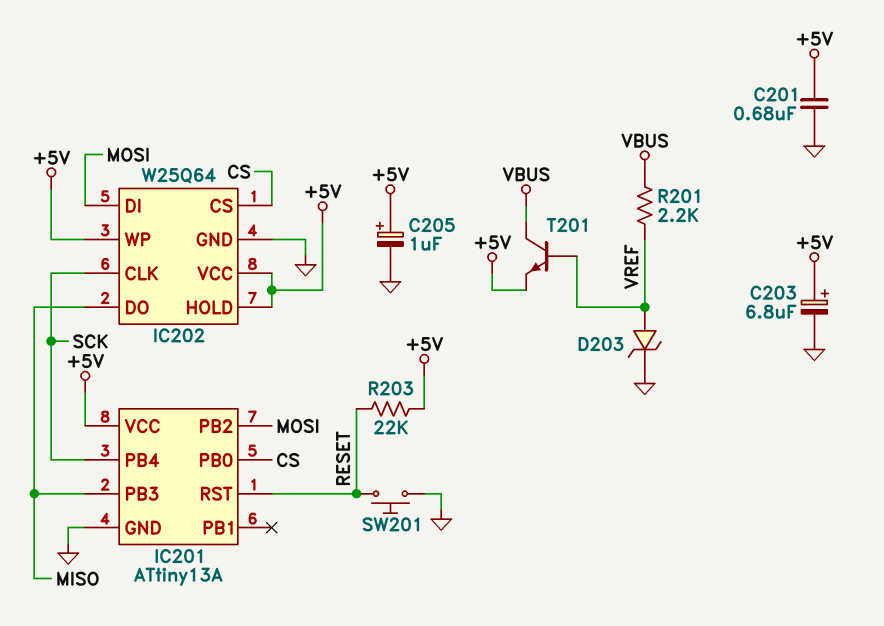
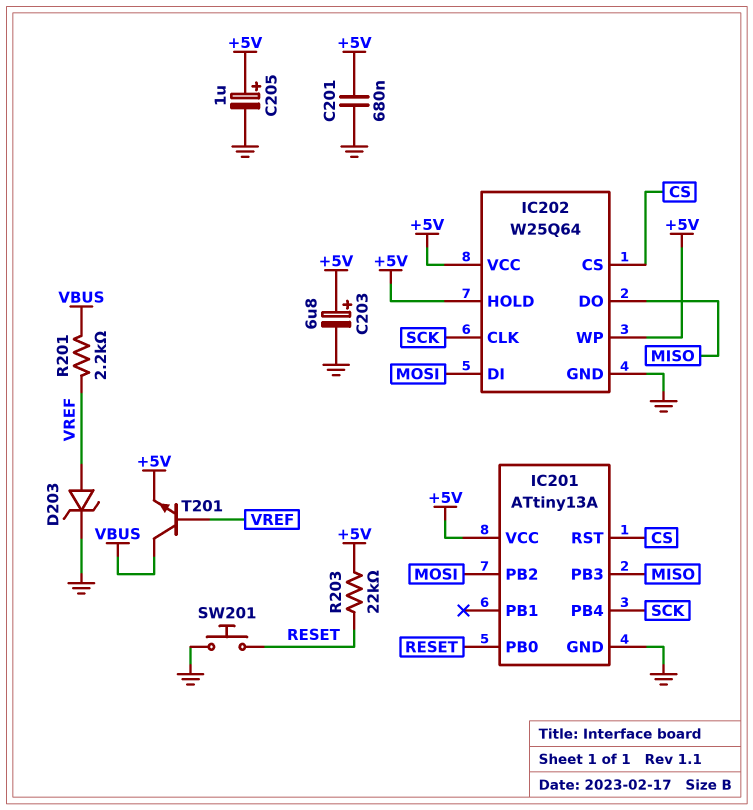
IC201 pin PB0: CS -> RESET
IC201 pin RST: RESET -> CS

